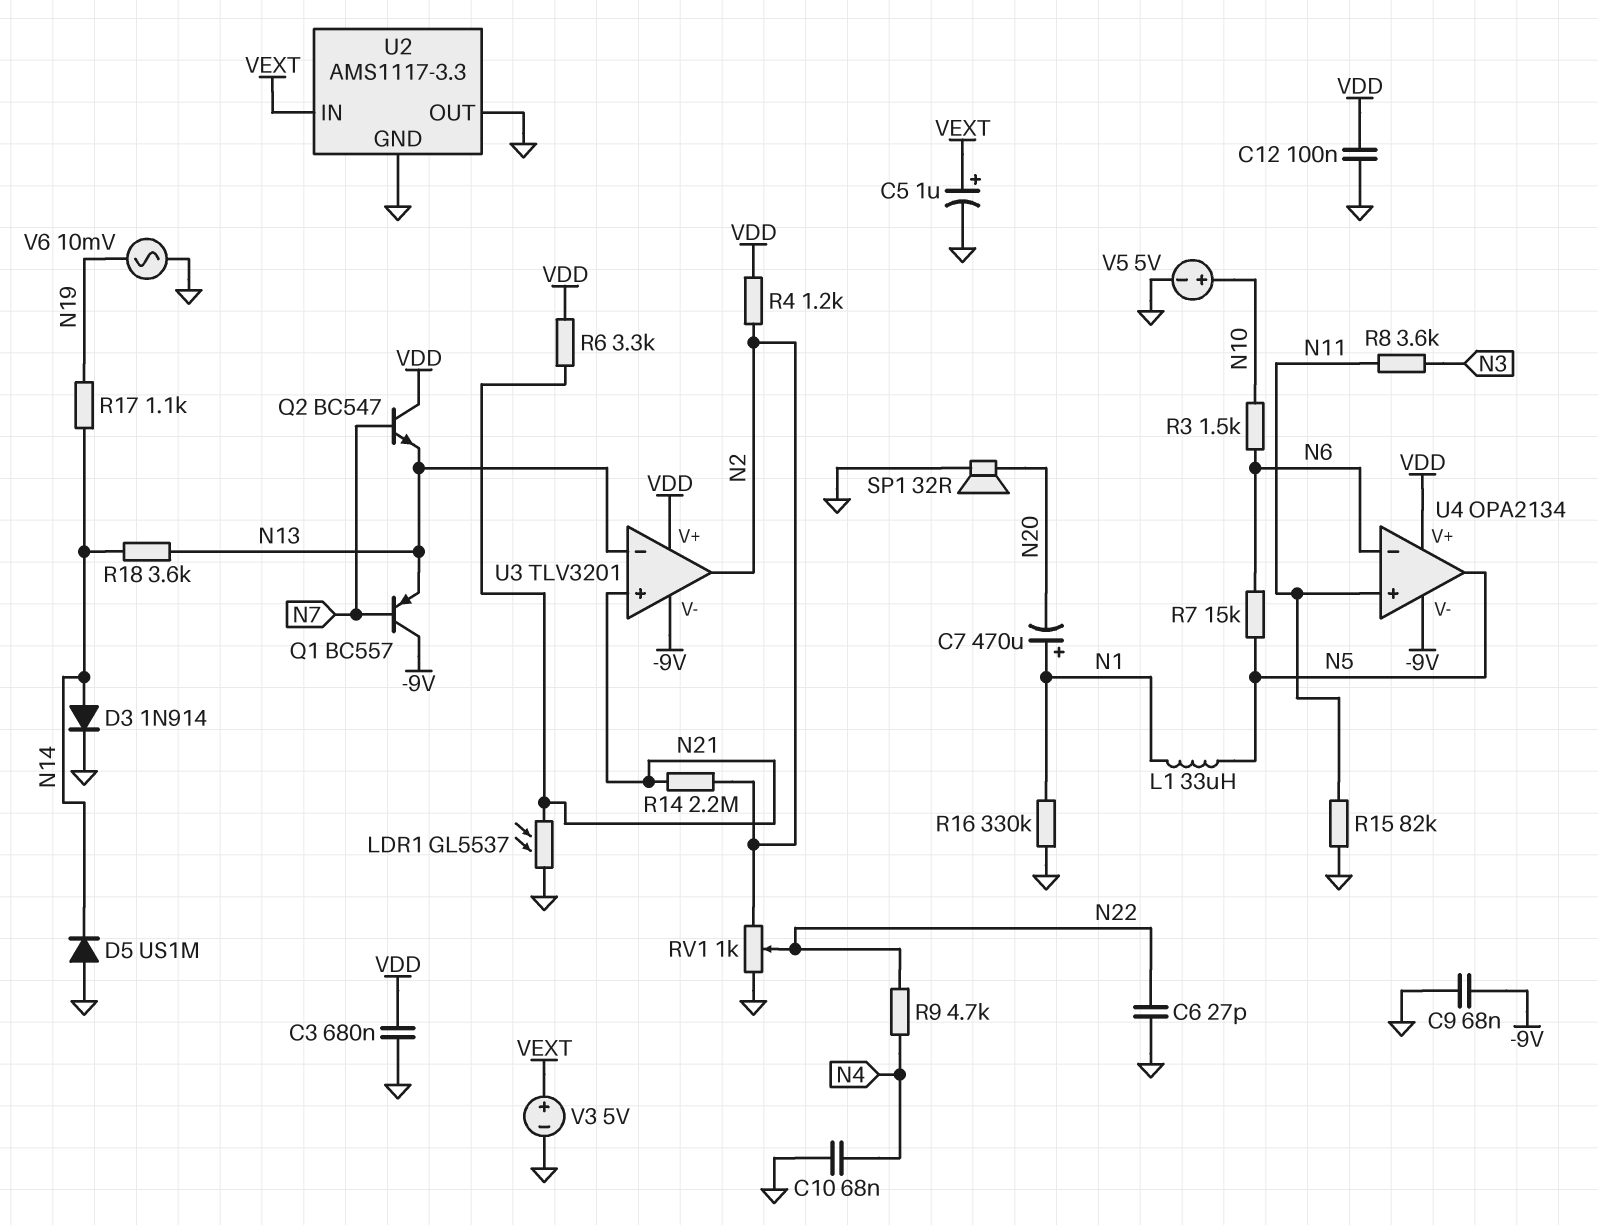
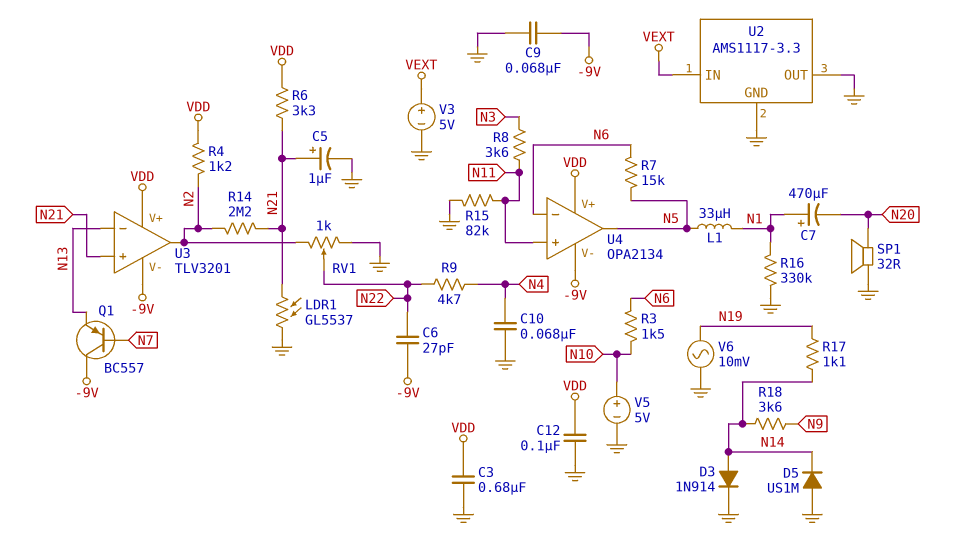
C5: 1uF (plus VEXT, minus GND) -> 1uF (plus N21, minus GND)
C6: 27pF (GND, N22) -> 27pF (-9V, N22)
Q2: NPN BC547 (B N7, C VDD, E N13) -> none
R18: 3.6k (N13, N14) -> 3.6k (N9, N14)

